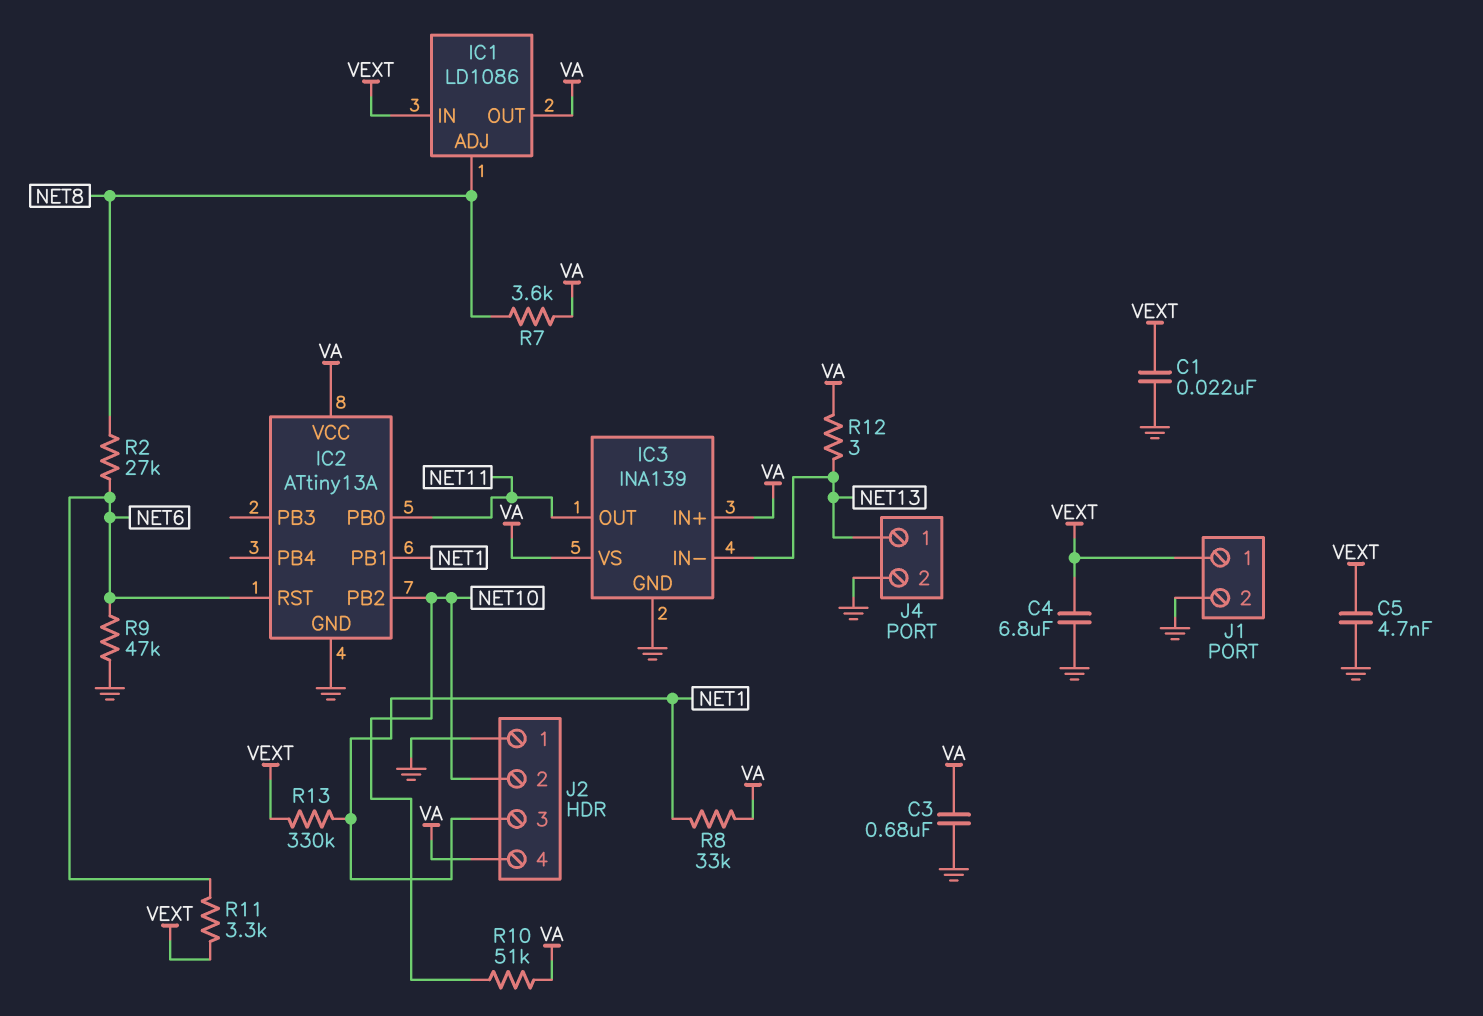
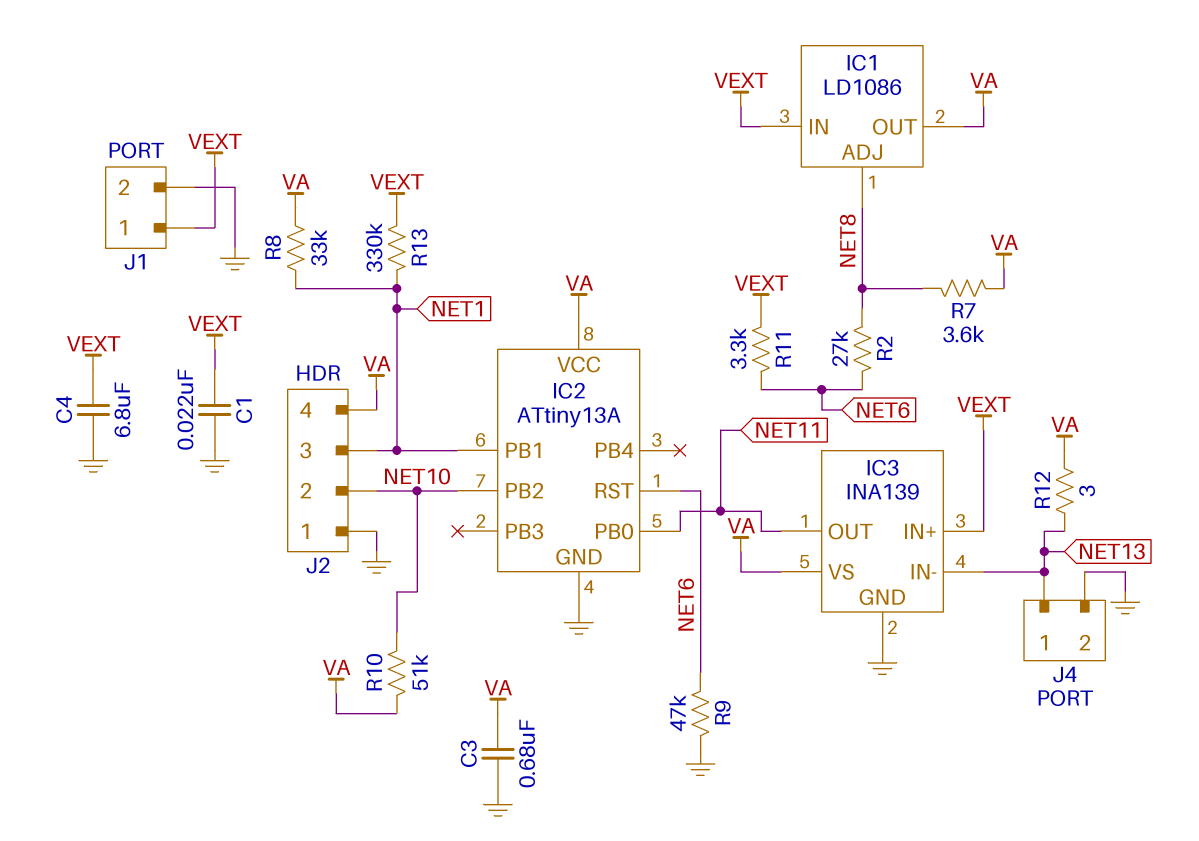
C5: 4.7nF (GND, VEXT) -> none
IC3 pin IN+: VA -> VEXT

